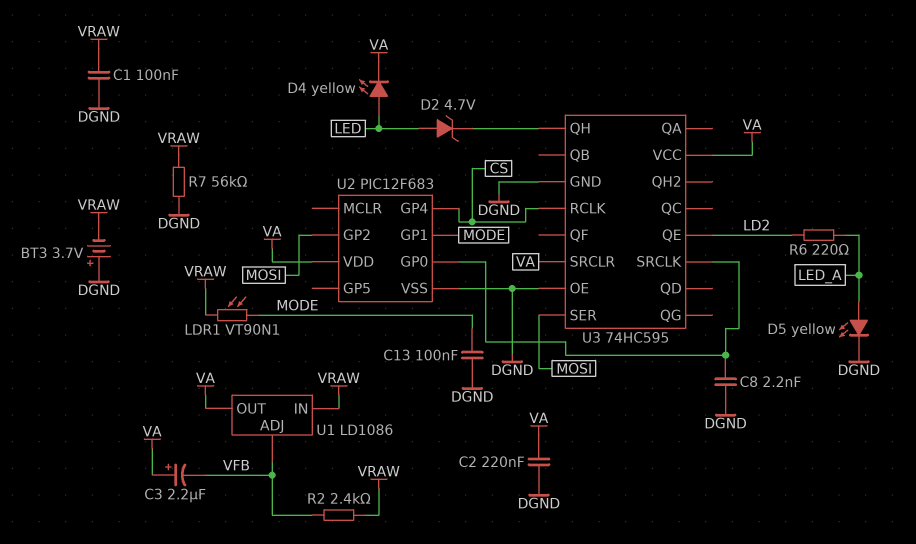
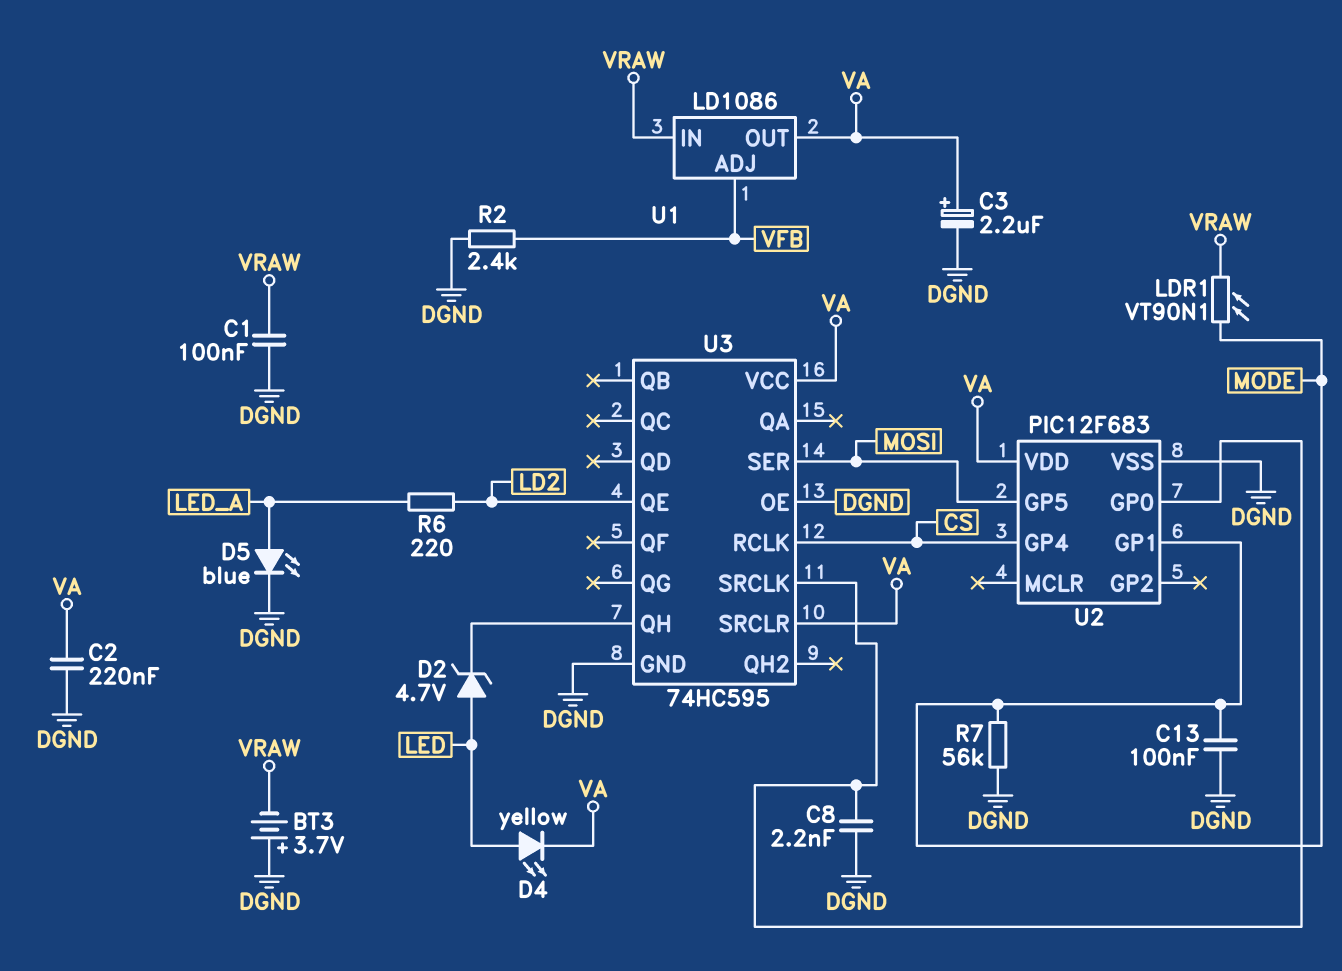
C3: 2.2uF (plus VA, minus VFB) -> 2.2uF (plus VA, minus DGND)
D5: LED yellow (A LED_A, K DGND) -> LED blue (A LED_A, K DGND)
R2: 2.4k (VFB, VRAW) -> 2.4k (DGND, VFB)
R7: 56k (DGND, VRAW) -> 56k (DGND, MODE)
U2 pin GP2: MOSI -> none
U2 pin GP5: none -> MOSI

